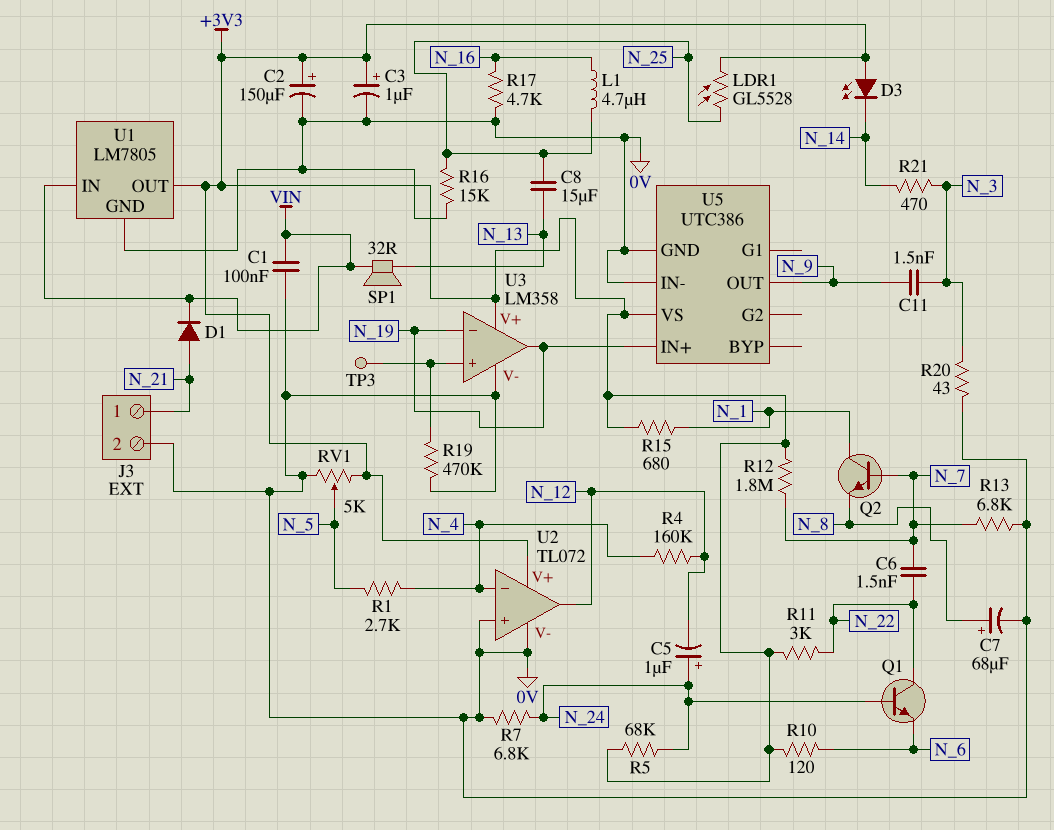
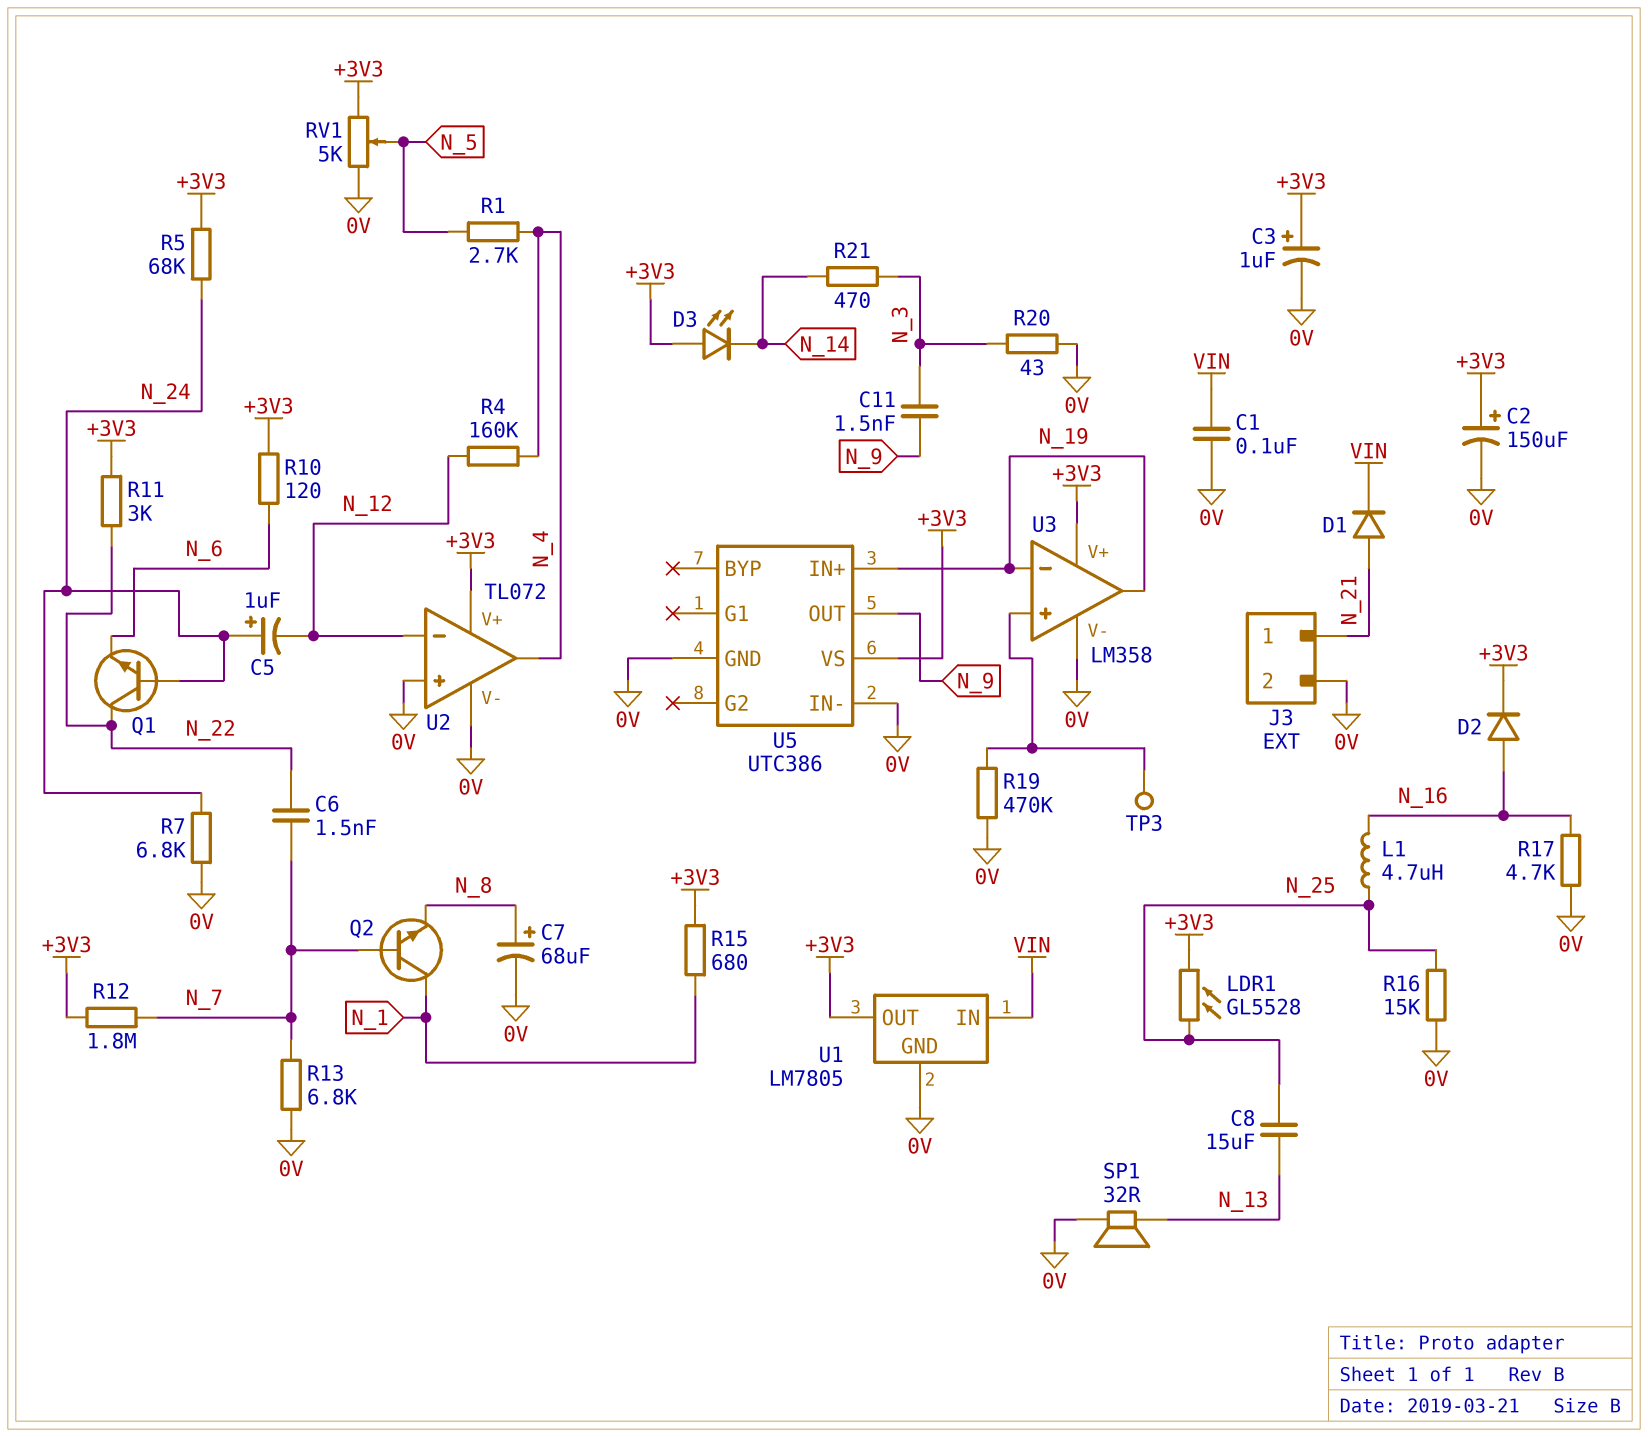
D2: none -> diode (A N_16, K +3V3)
SP1: speaker 32R (N_13, VIN) -> speaker 32R (0V, N_13)
U2 pin in-: N_4 -> N_12
U2 pin out: N_12 -> N_4

